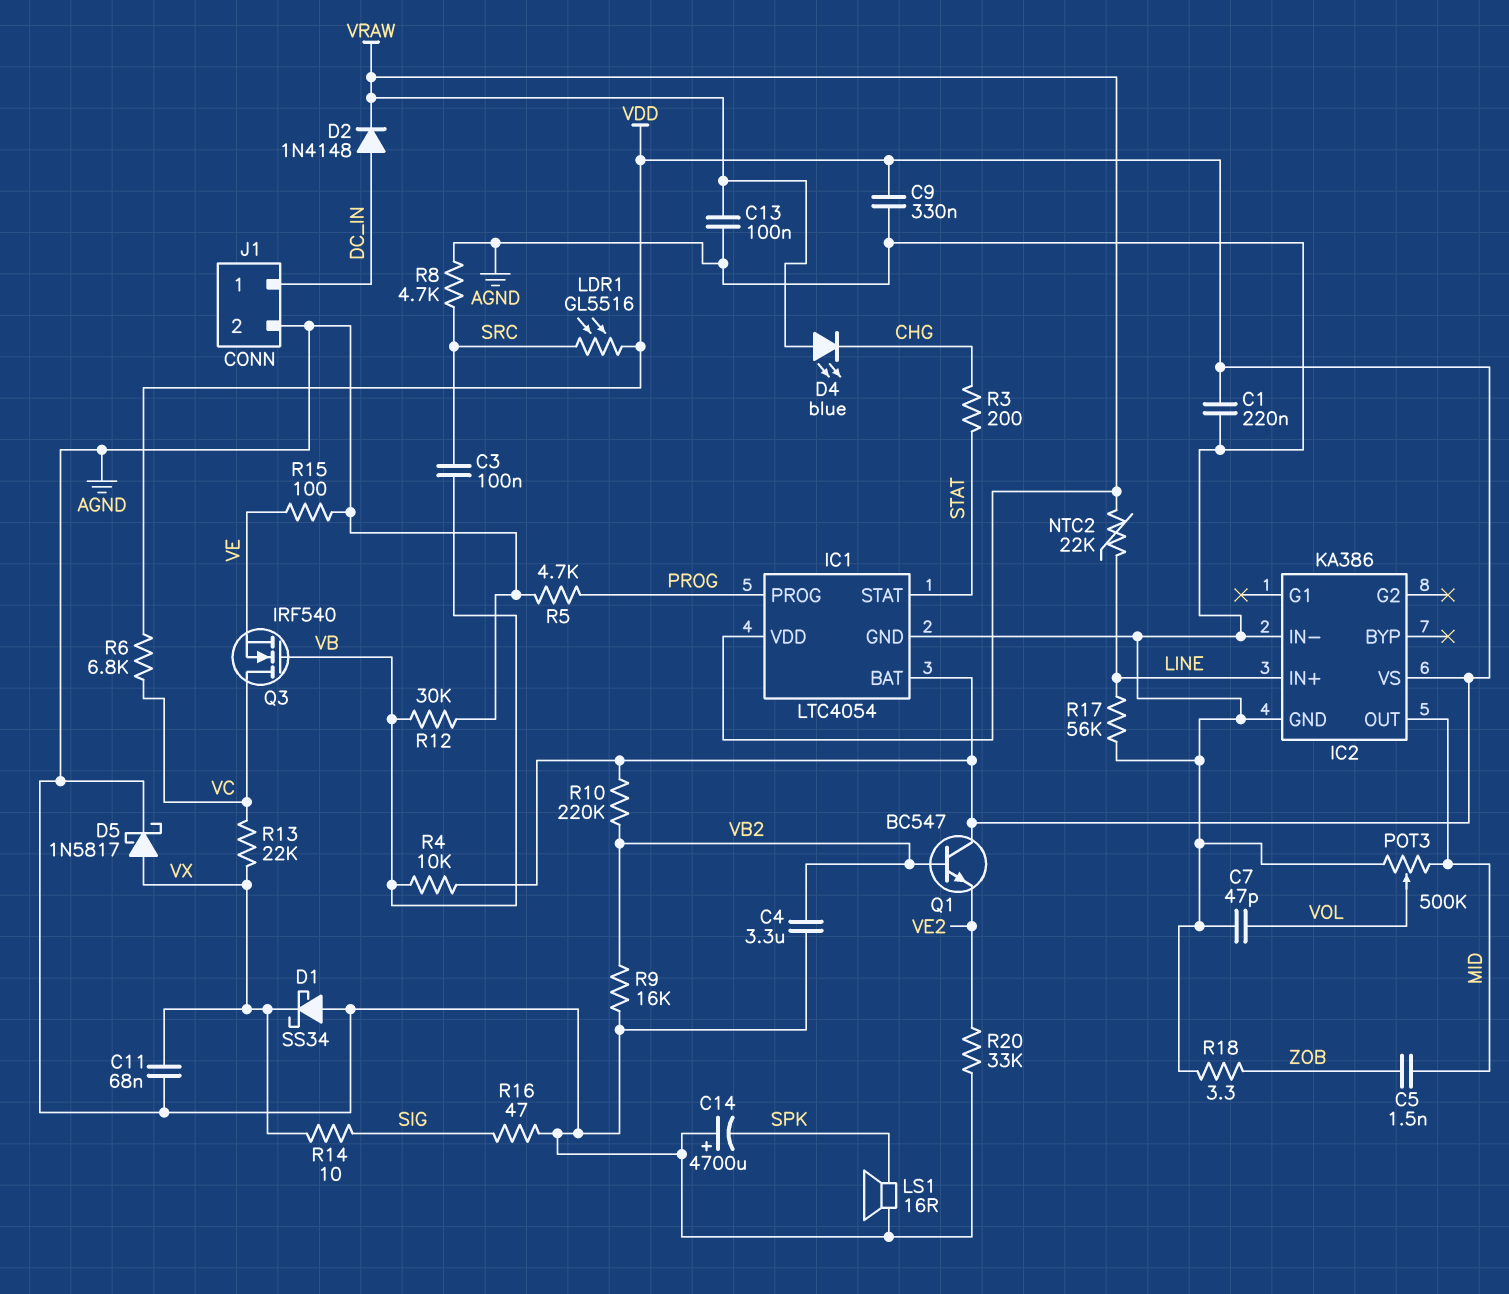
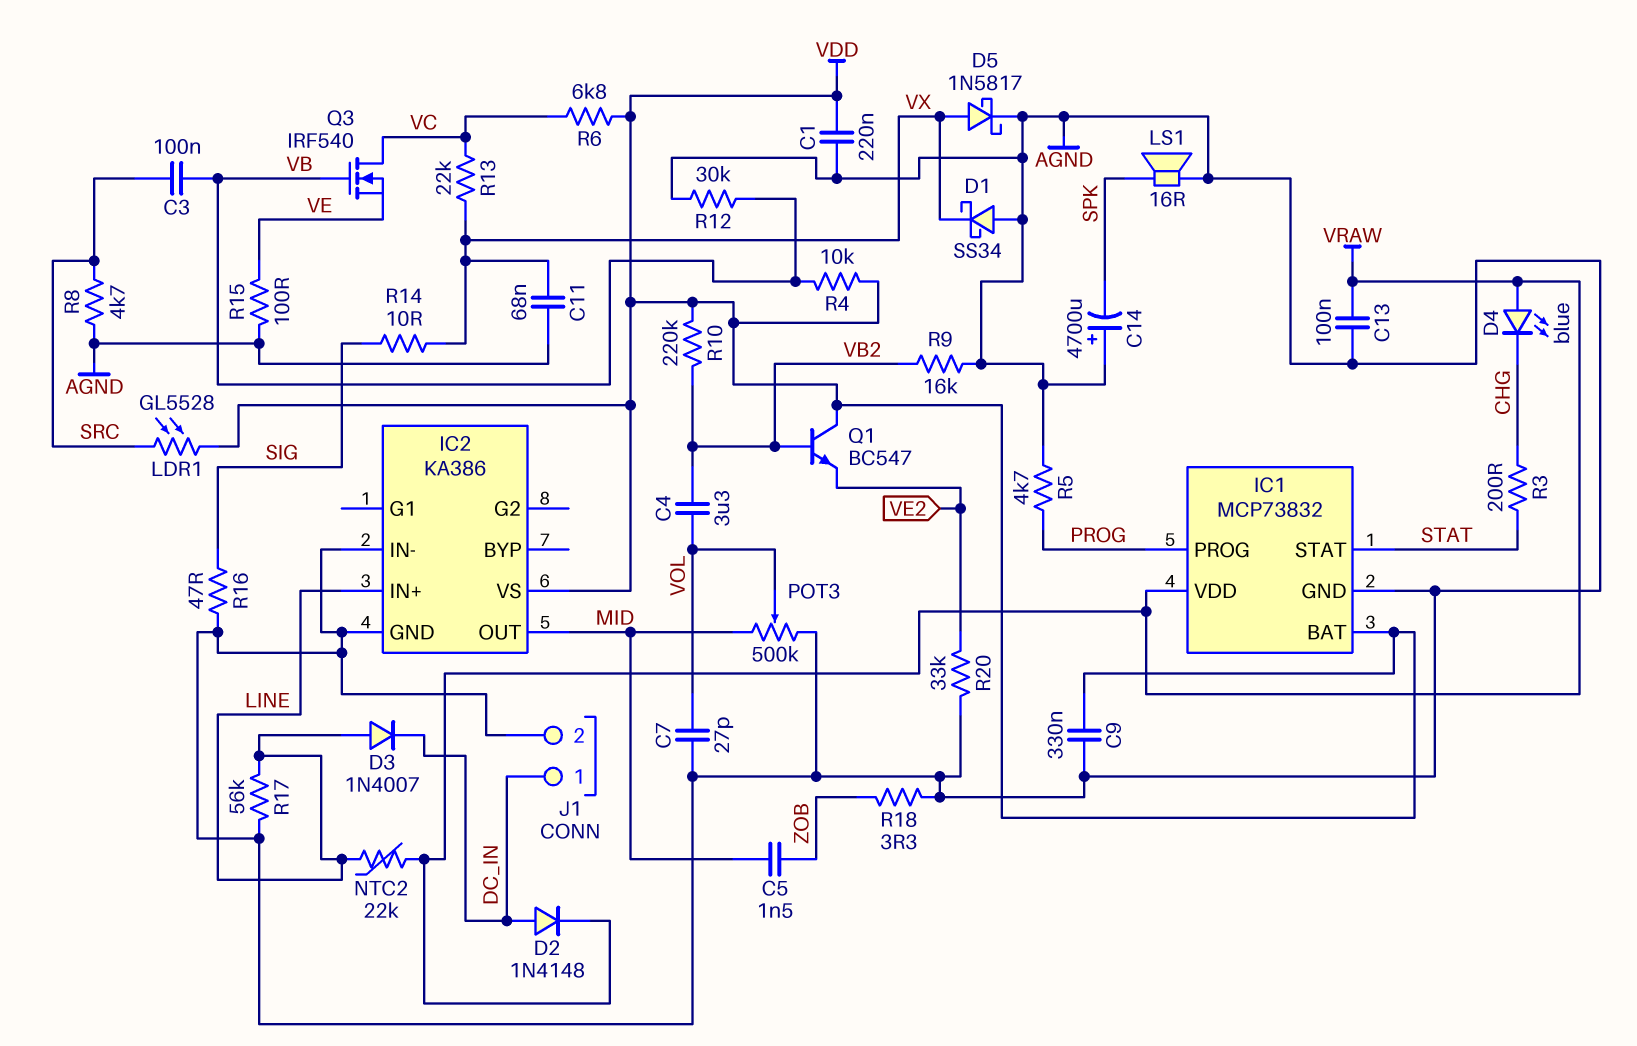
C4: 3.3uF (AGND, VB2) -> 3.3uF (VB2, VOL)
C7: 47pF (AGND, VOL) -> 27pF (AGND, VOL)
D3: none -> diode 1N4007 (A LINE, K DC_IN)
IC1: LTC4054 -> MCP73832
LDR1: GL5516 (SRC, VDD) -> GL5528 (SRC, VDD)

